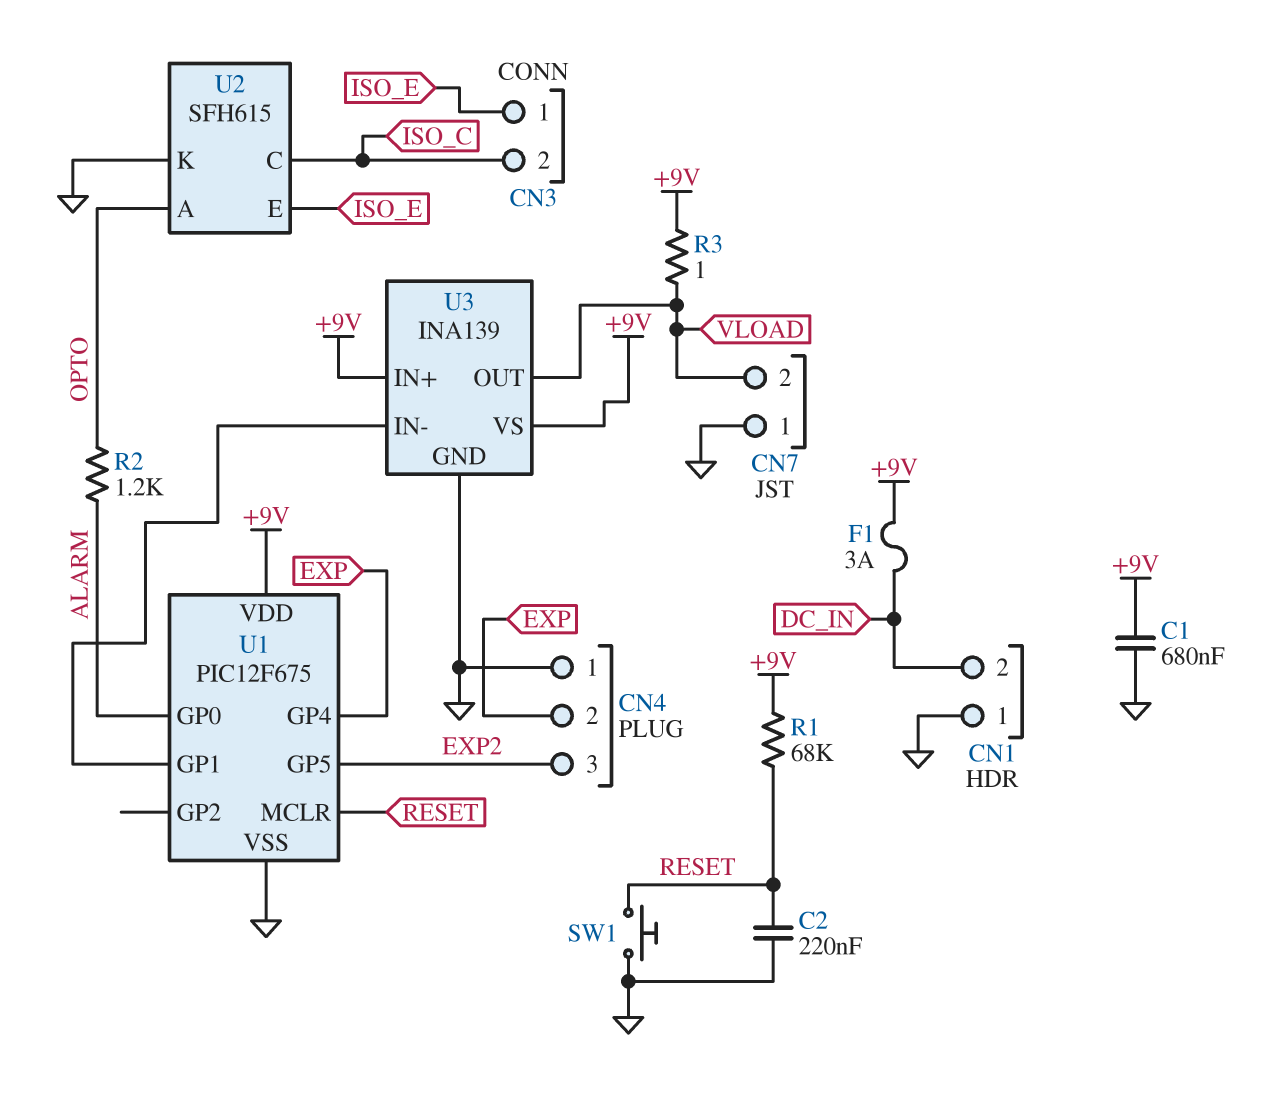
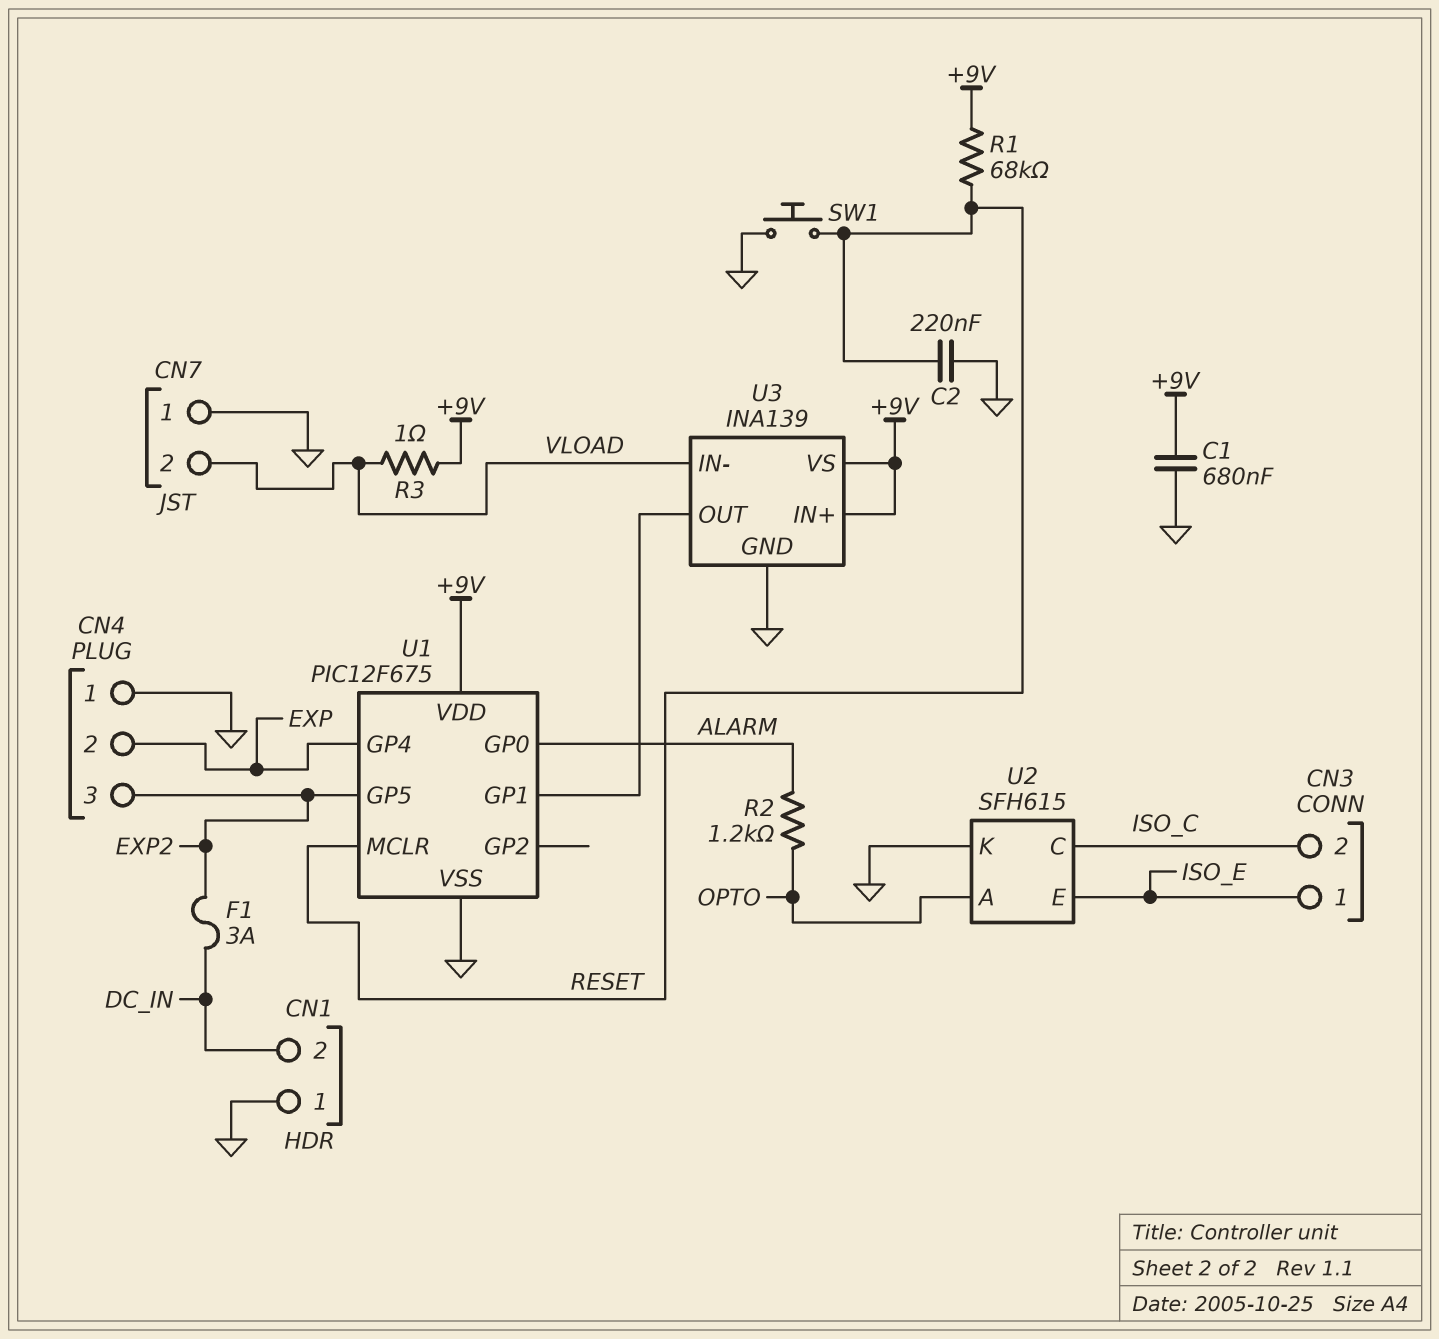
F1: 3A (+9V, DC_IN) -> 3A (DC_IN, EXP2)
U3 pin IN-: U1/GP1 -> VLOAD
U3 pin OUT: VLOAD -> U1/GP1

